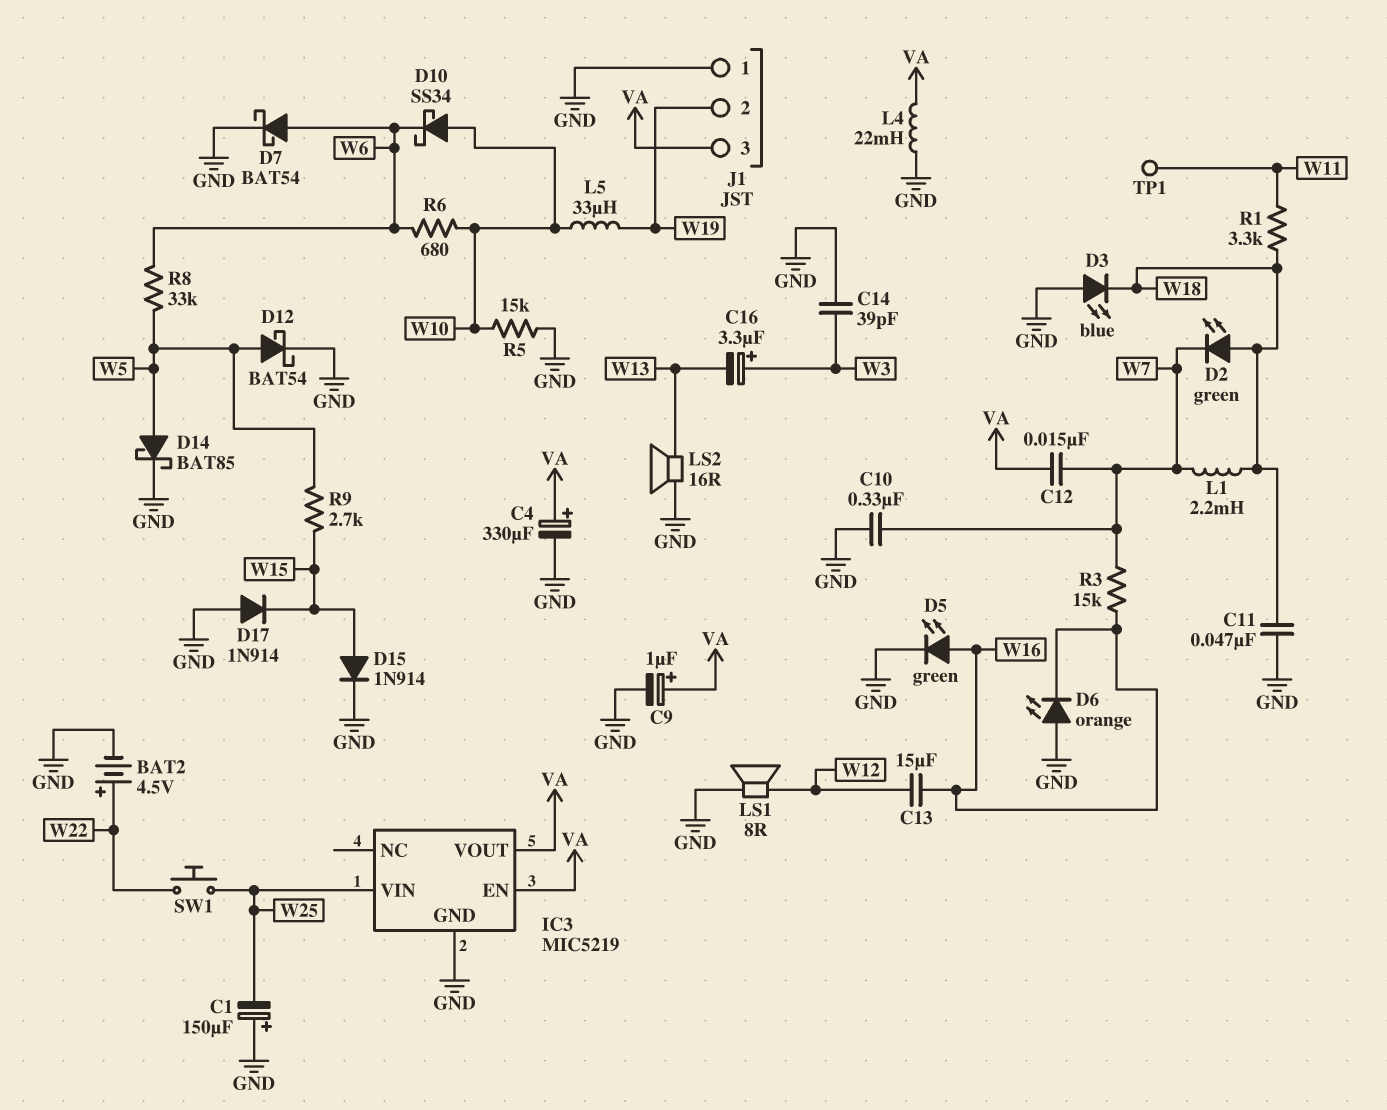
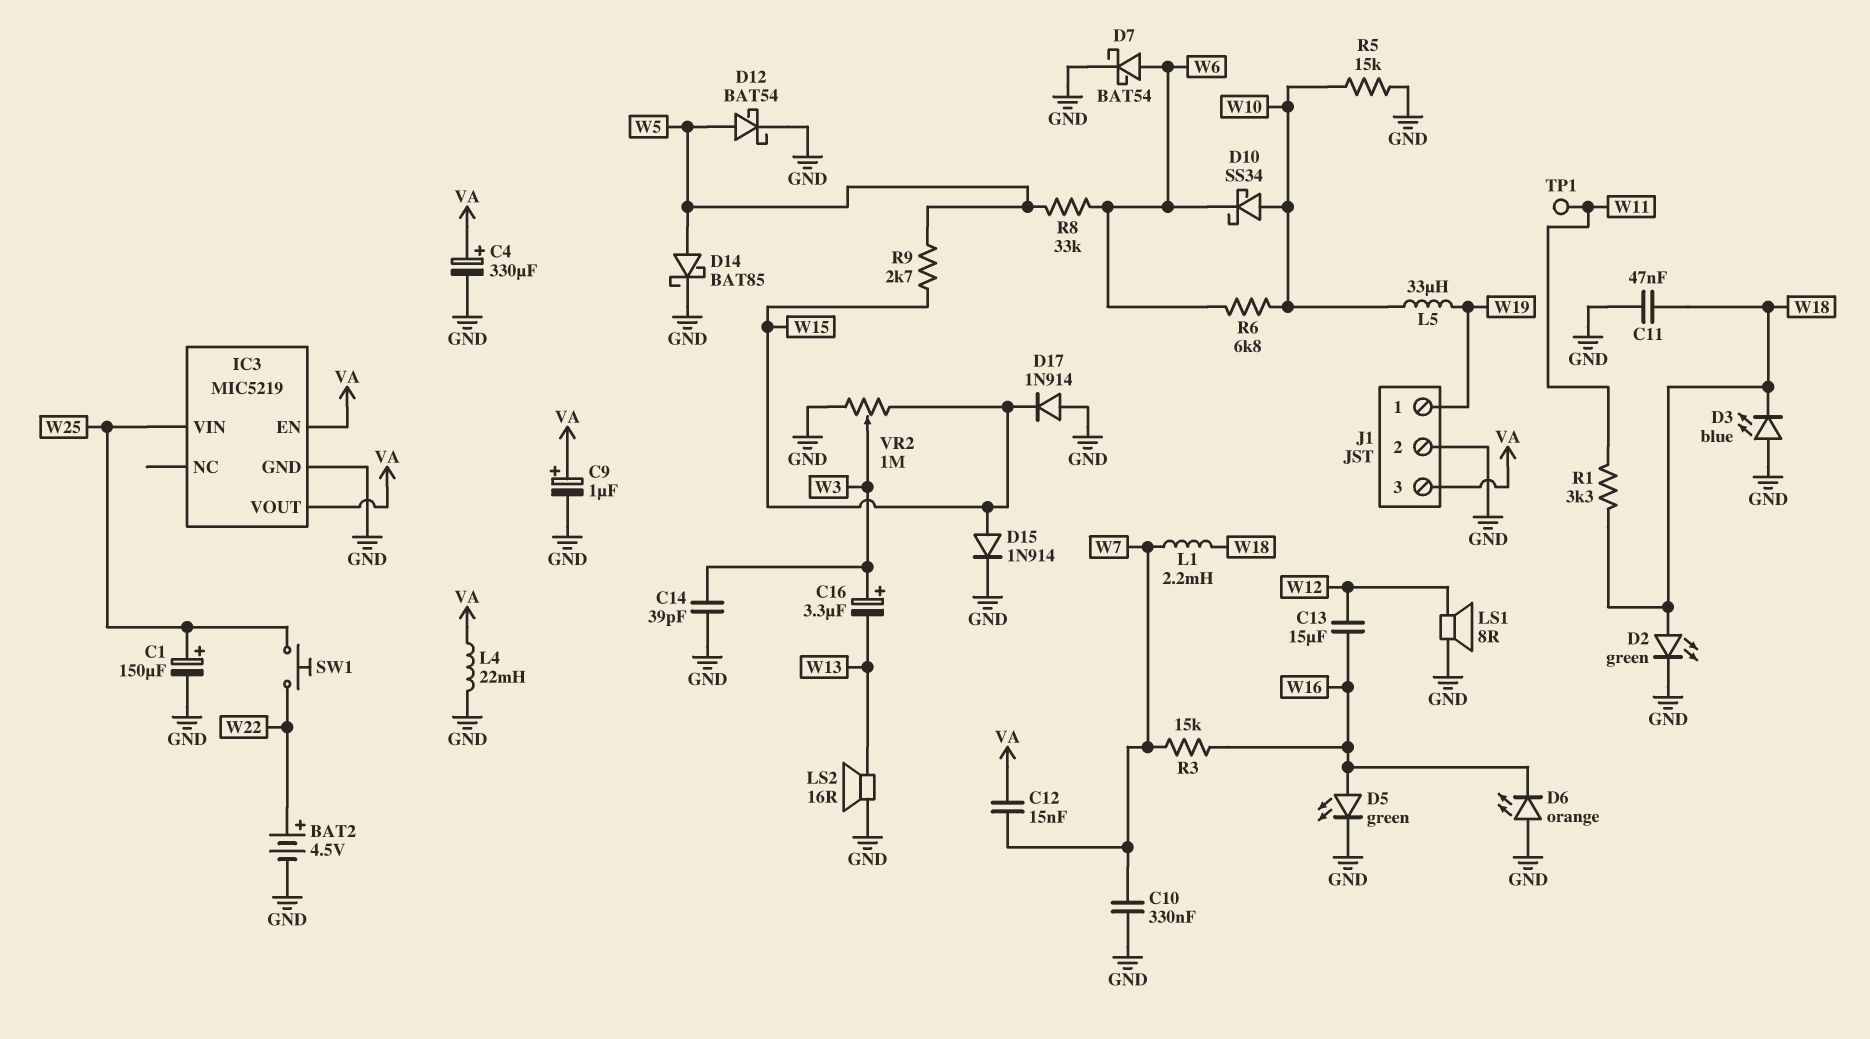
C1: 150uF (plus GND, minus W25) -> 150uF (plus W25, minus GND)
D2: LED green (A W18, K W7) -> LED green (A W18, K GND)
J1 pin 1: GND -> W19
J1 pin 2: W19 -> GND
R6: 680 (W6, W10) -> 6.8k (W6, W10)
VR2: none -> 1M (GND, W15, wiper W3)

